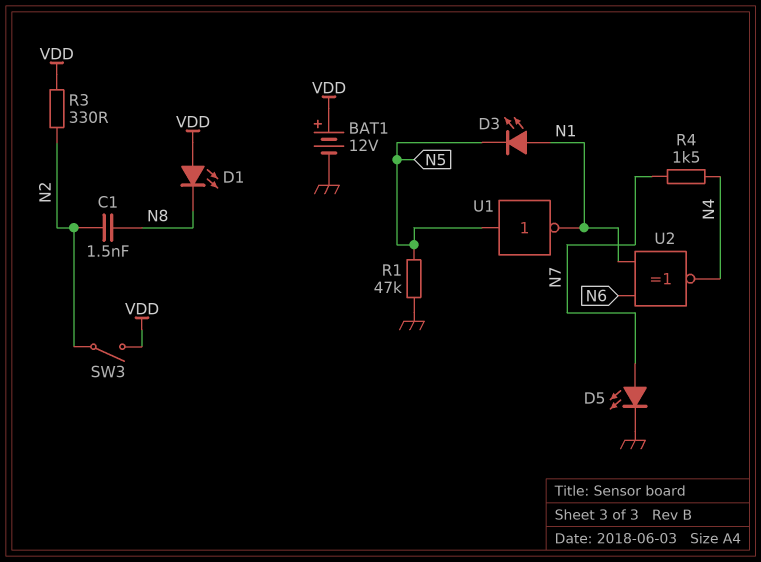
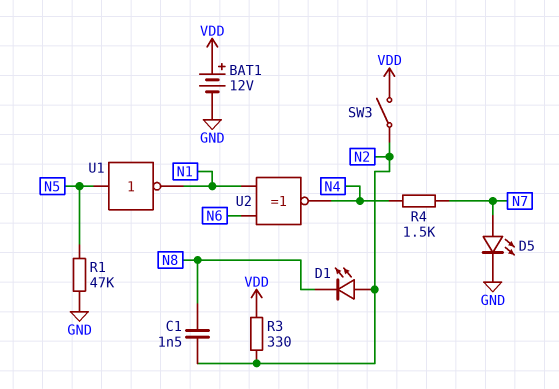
D1: LED (A VDD, K N8) -> LED (A N2, K N8)
D3: LED (A N1, K N5) -> none

